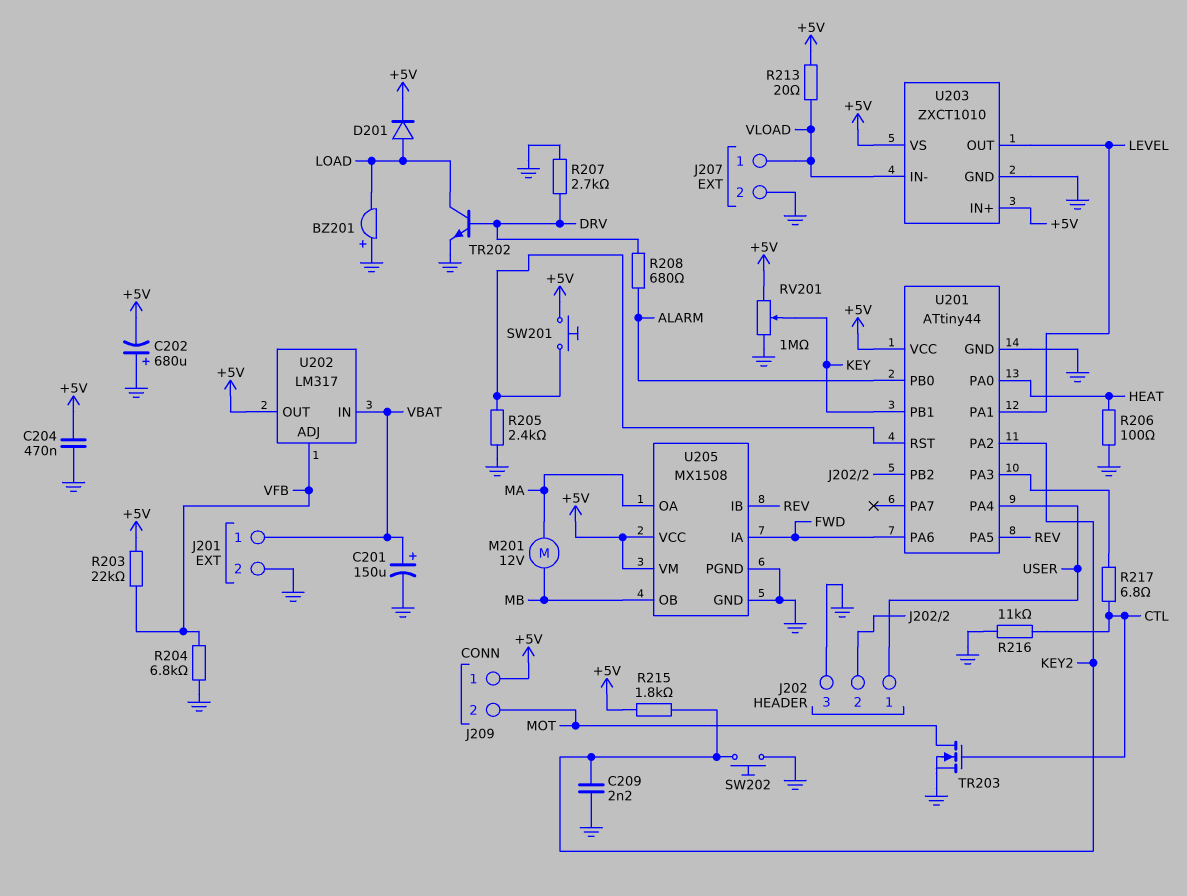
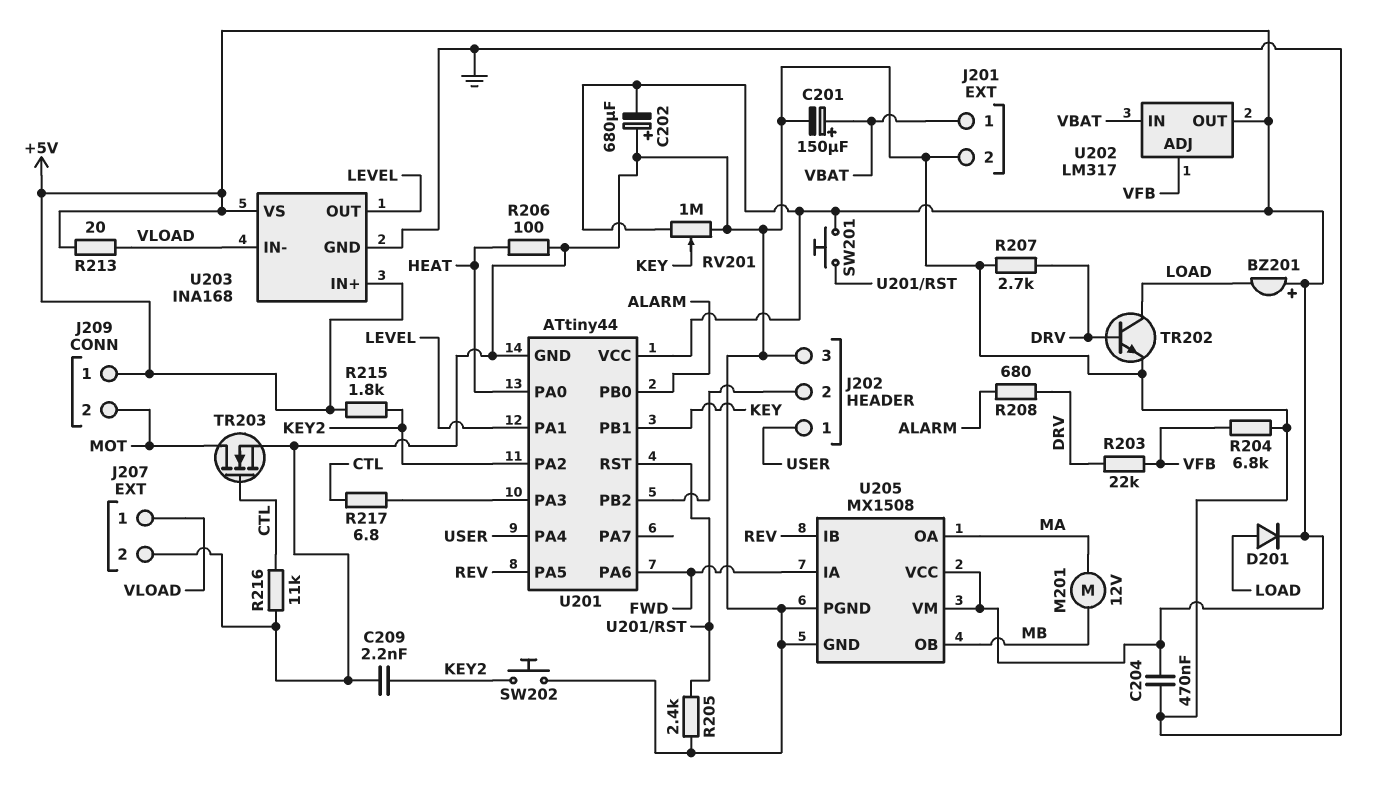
BZ201: buzzer (plus GND, minus LOAD) -> buzzer (plus +5V, minus LOAD)
R203: 22k (+5V, VFB) -> 22k (DRV, VFB)
U203: ZXCT1010 -> INA168

